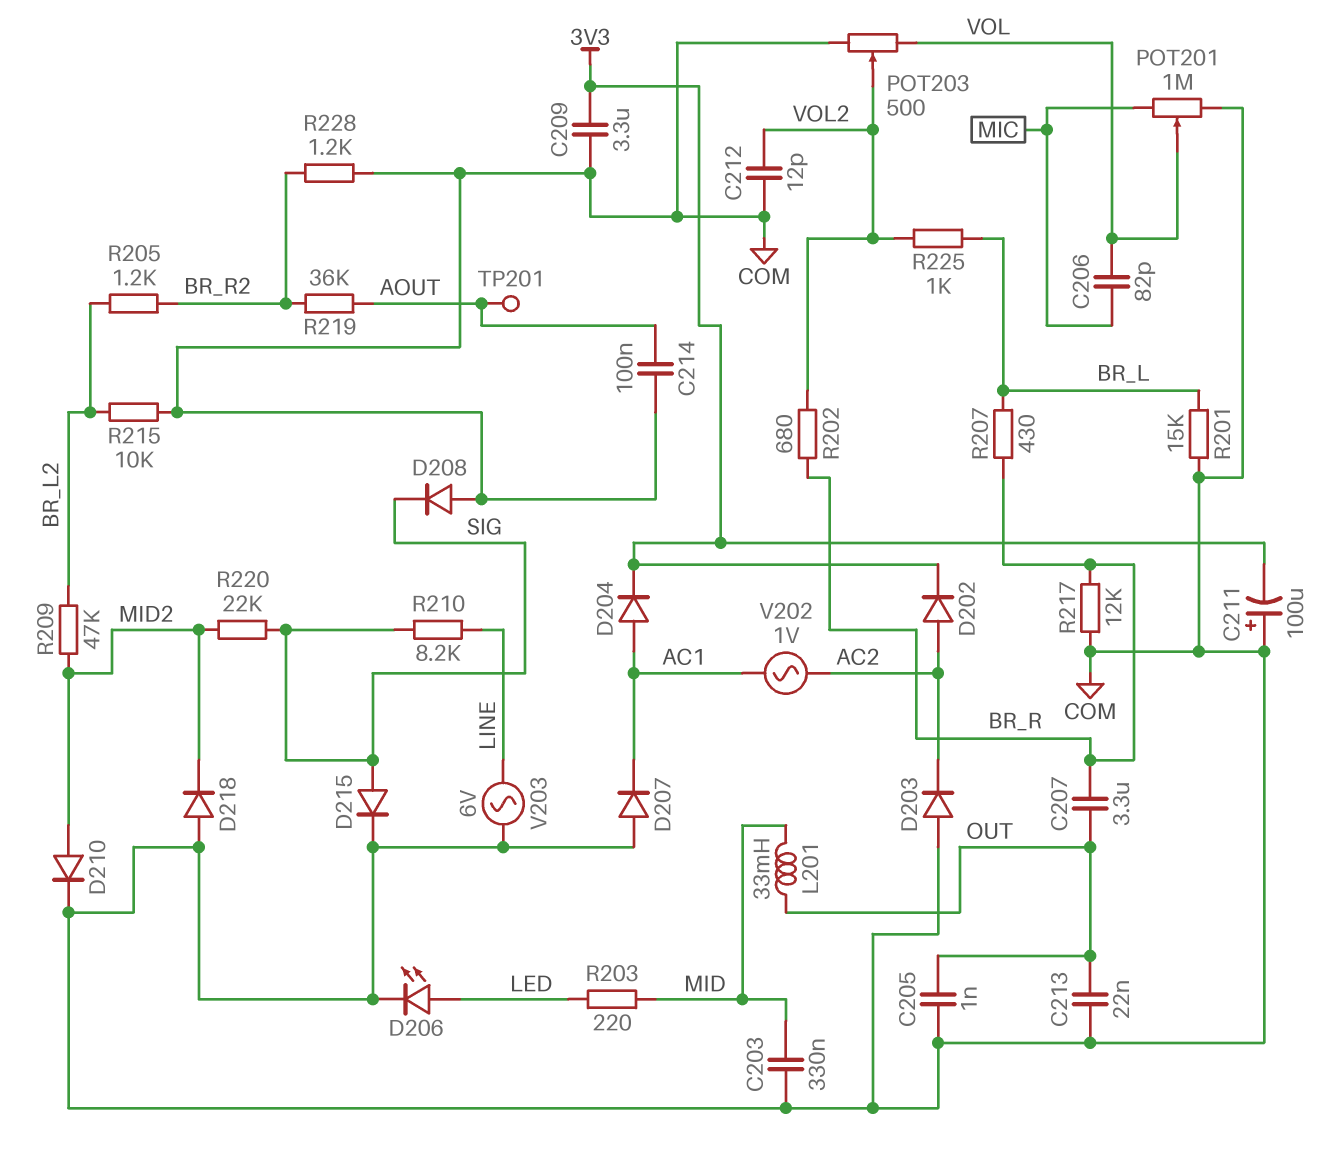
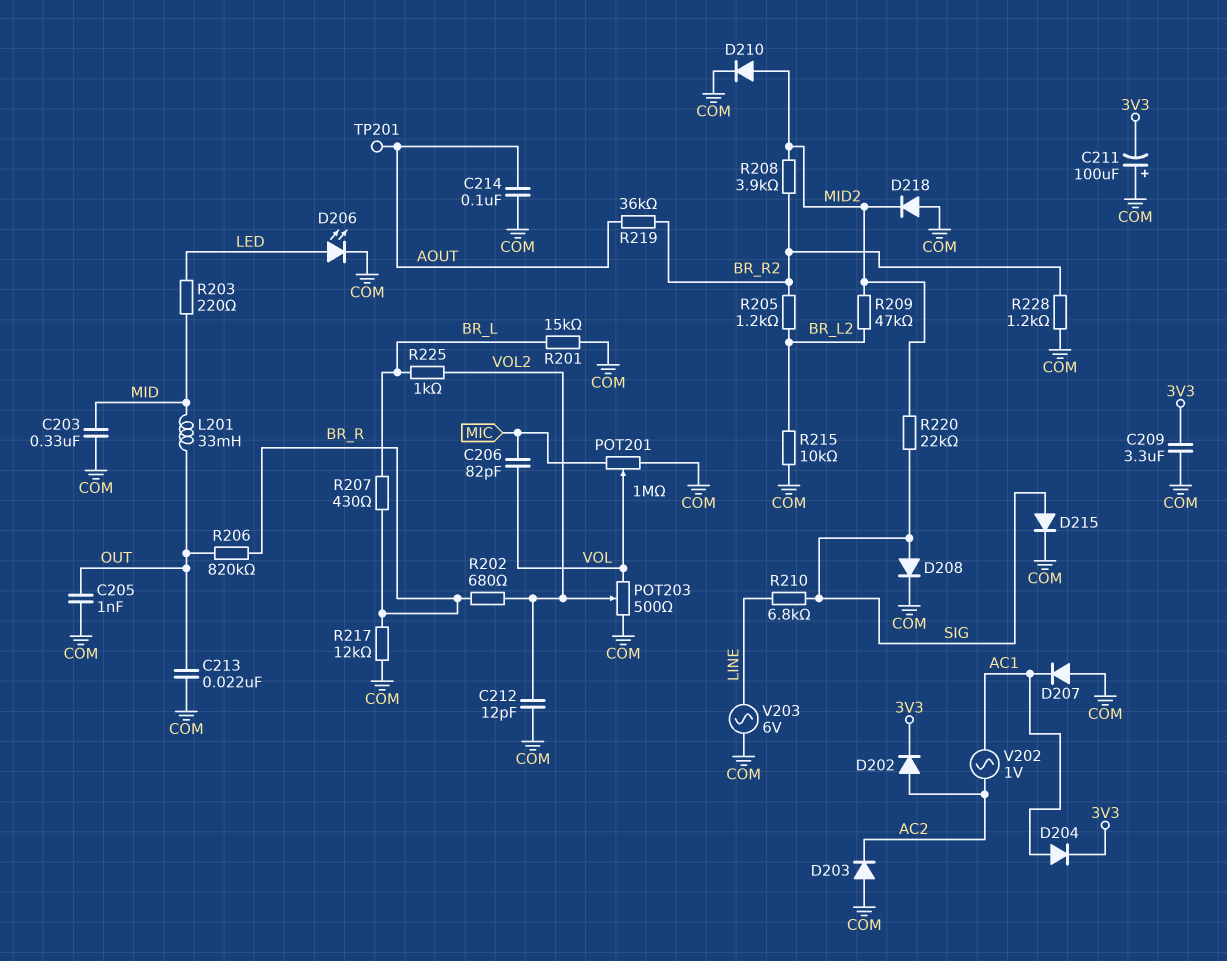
C207: 3.3uF (BR_R, OUT) -> none
D208: diode (A COM, K SIG) -> diode (A SIG, K COM)
R206: none -> 820k (BR_R, OUT)
R208: none -> 3.9k (BR_R2, MID2)
R210: 8.2k (LINE, SIG) -> 6.8k (LINE, SIG)

